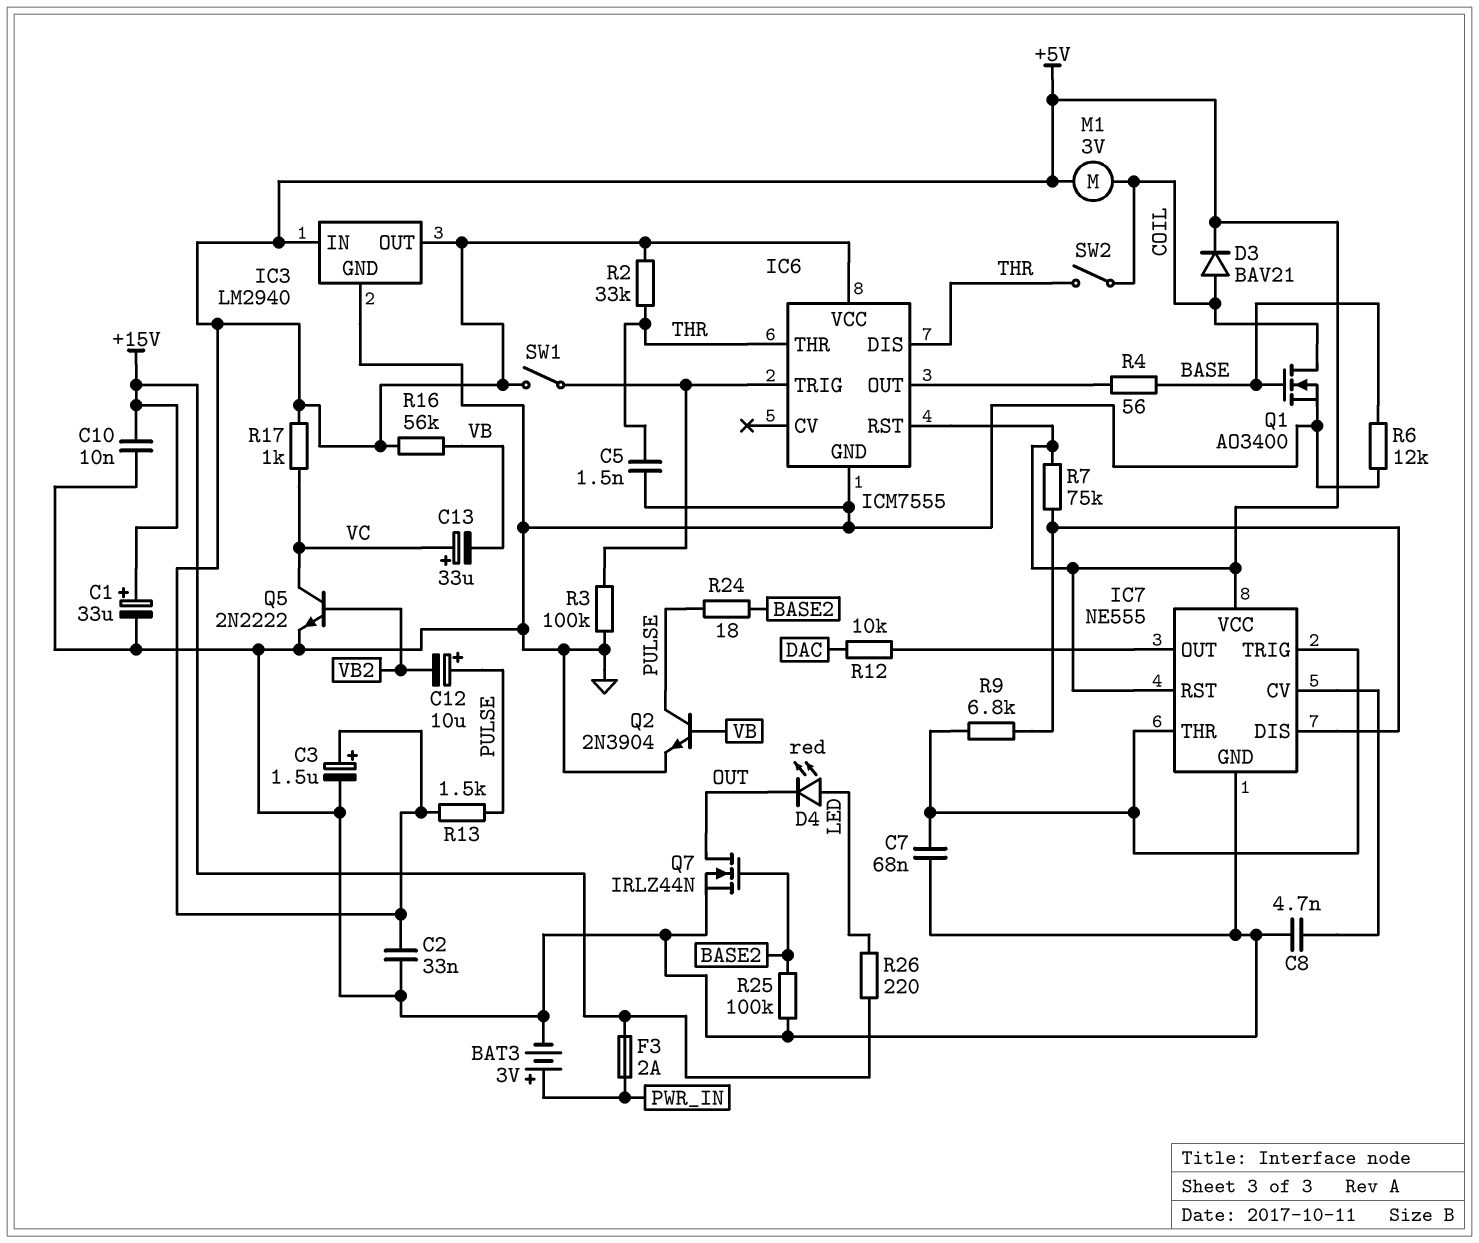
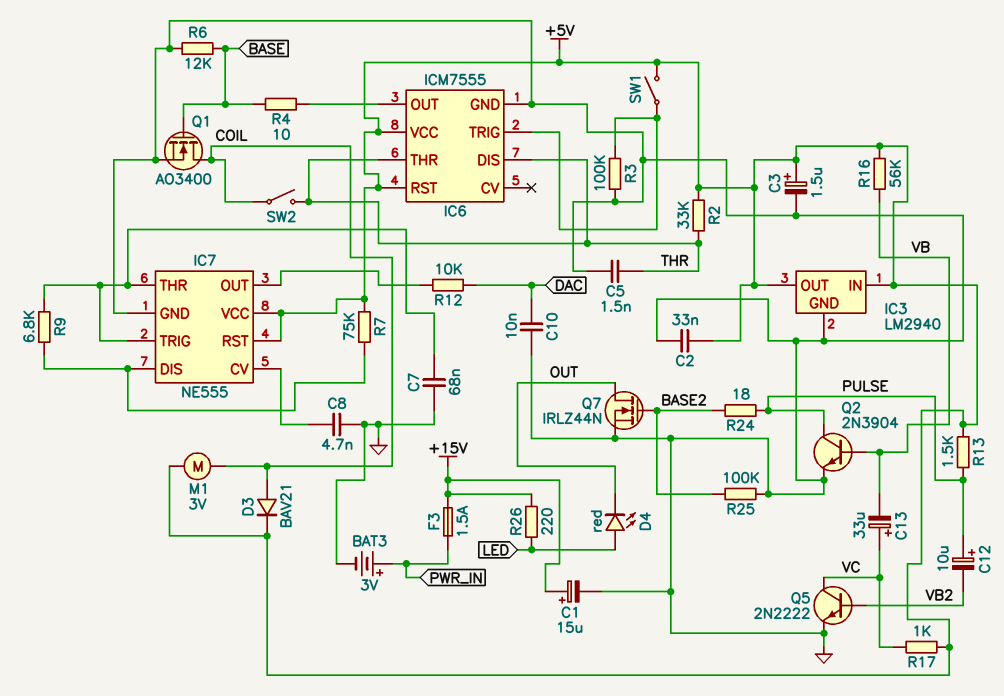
C1: 33uF (plus +15V, minus GND) -> 15uF (plus +15V, minus GND)
C10: 10nF (+15V, GND) -> 10nF (DAC, GND)
F3: 2A (+15V, PWR_IN) -> 1.5A (+15V, PWR_IN)
R4: 56 (BASE, IC6/OUT) -> 10 (BASE, IC6/OUT)

